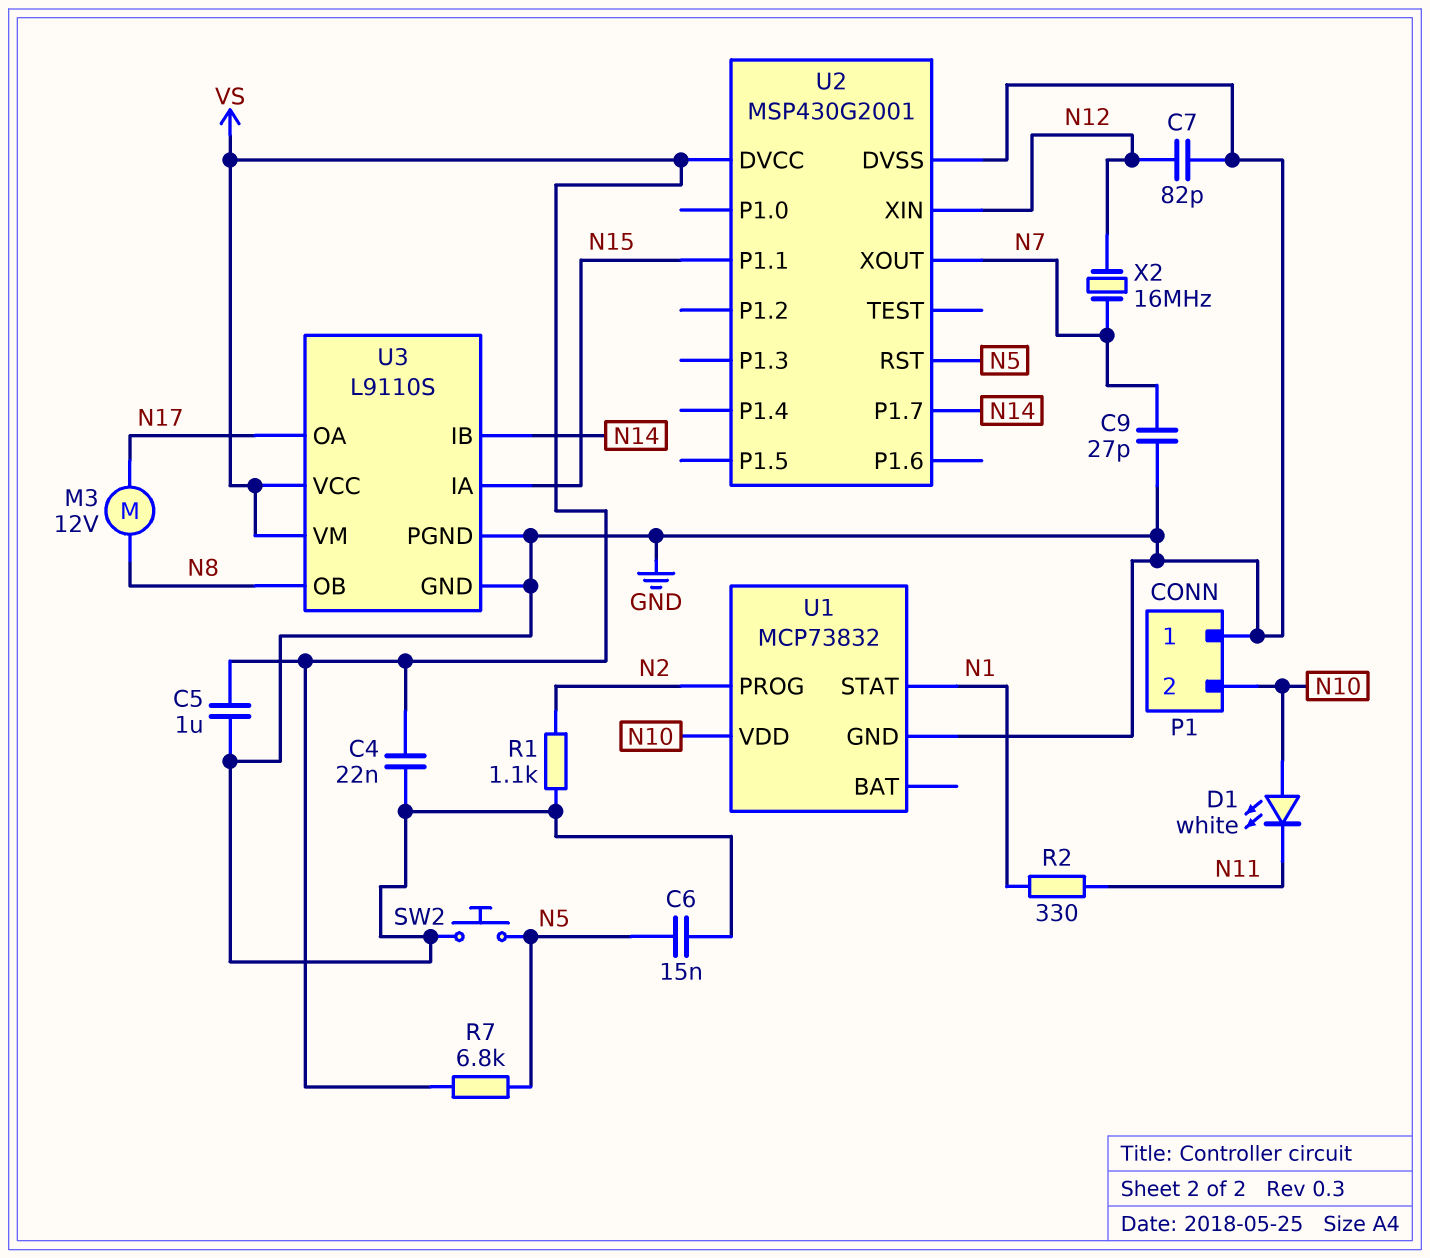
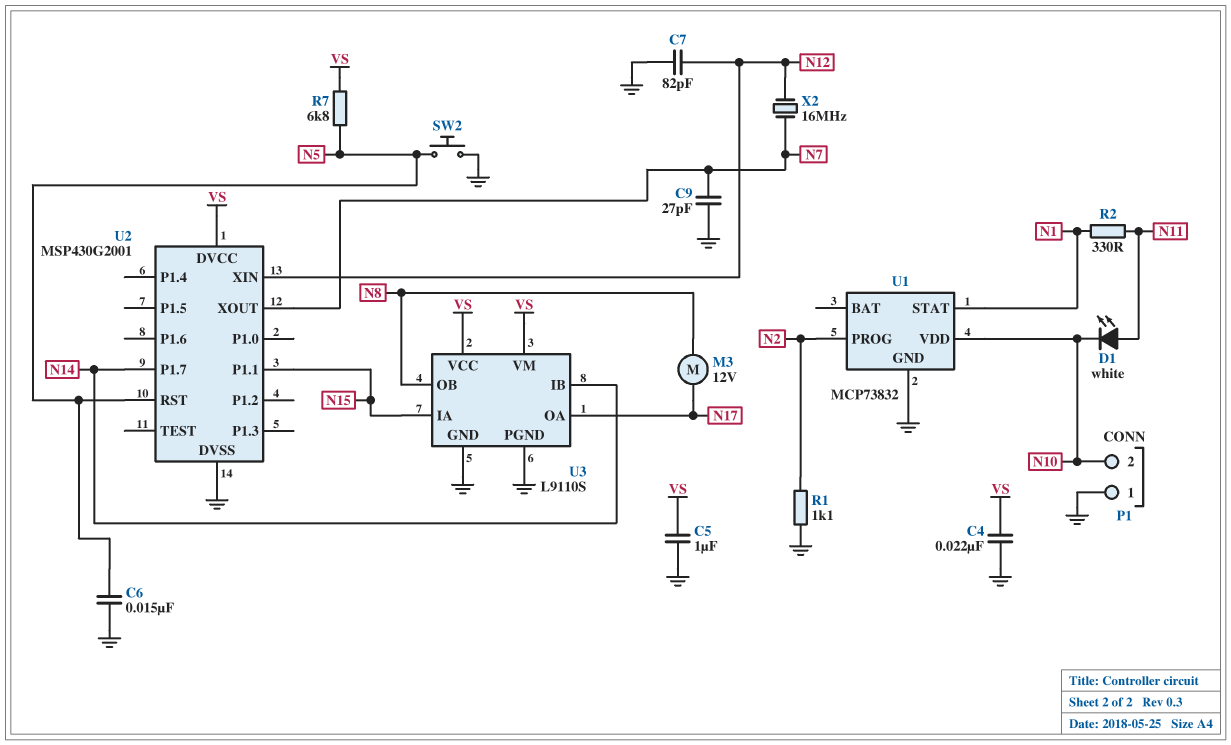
D1: LED white (A N10, K N11) -> LED white (A N11, K N10)

